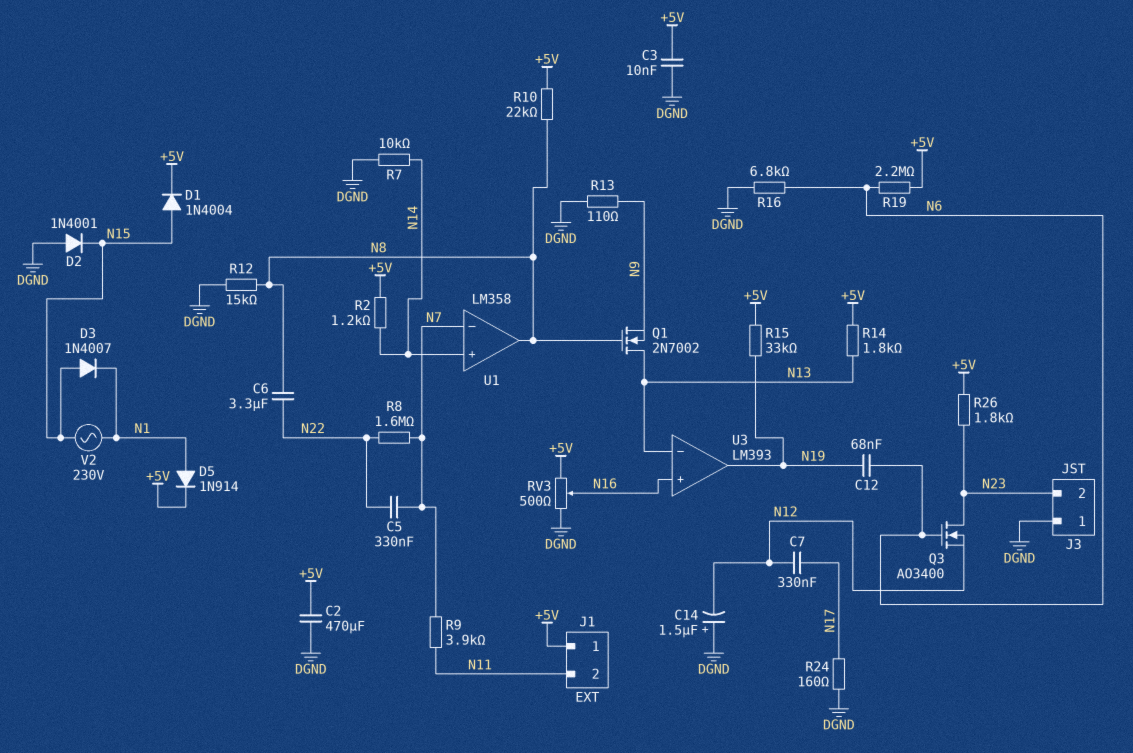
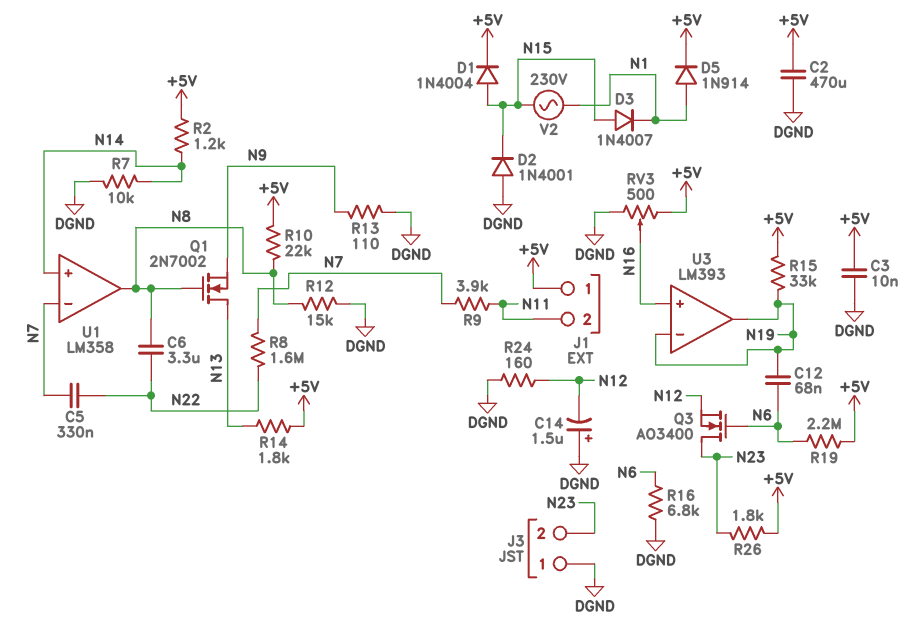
C7: 330nF (N12, N17) -> none
R24: 160 (DGND, N17) -> 160 (DGND, N12)
U3 pin in-: N13 -> N19

